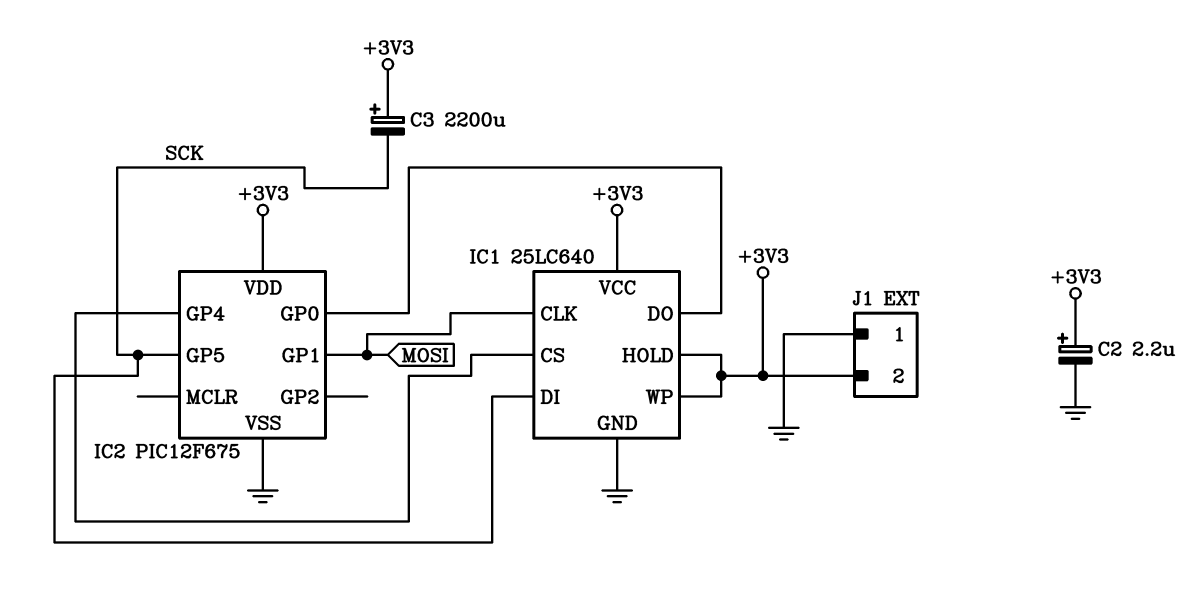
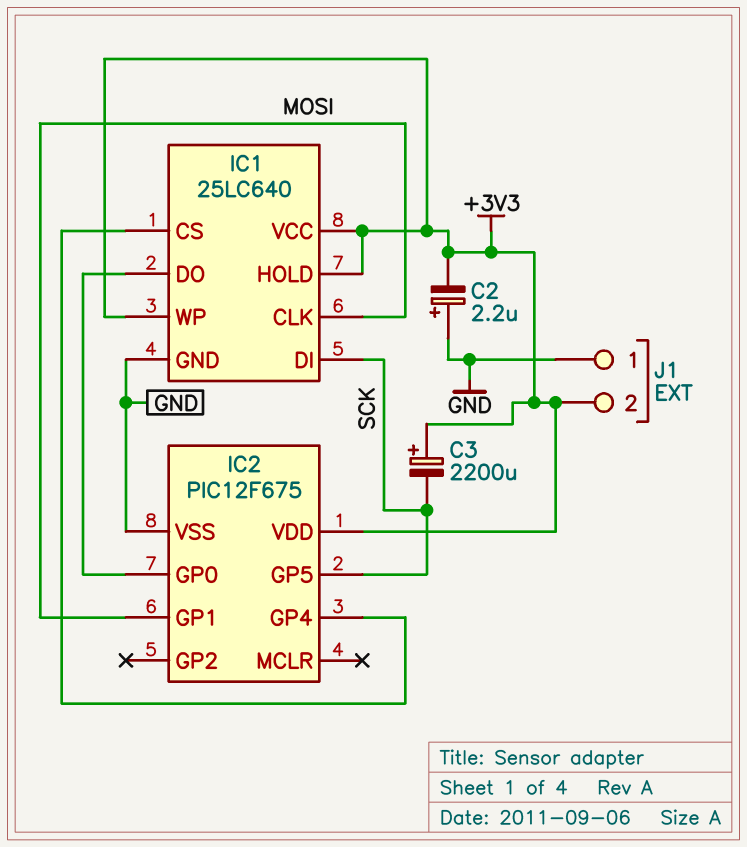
C2: 2.2uF (plus +3V3, minus GND) -> 2.2uF (plus GND, minus +3V3)

